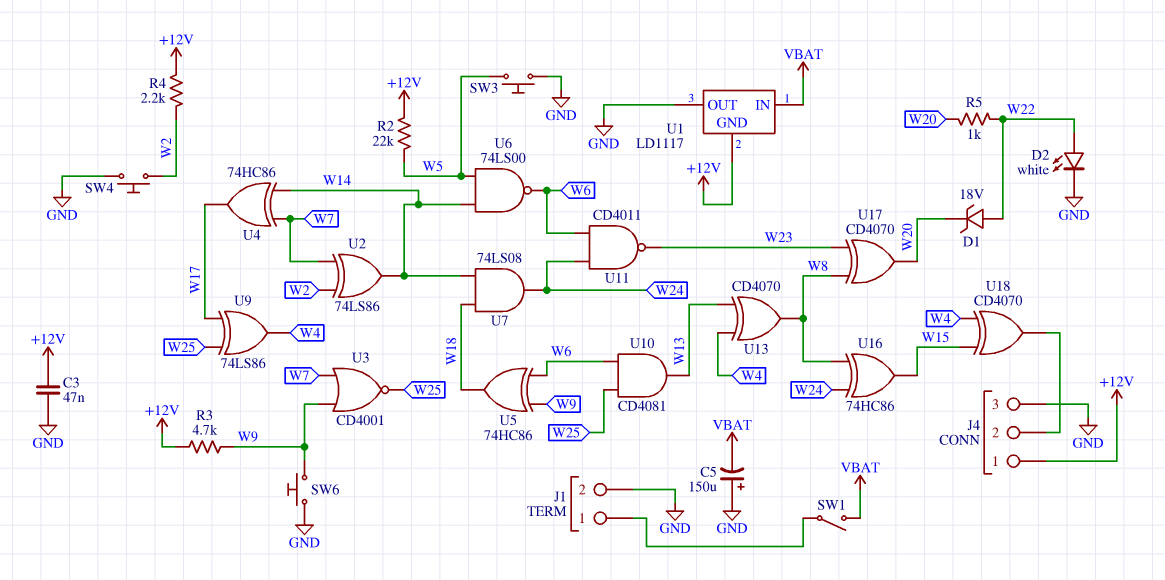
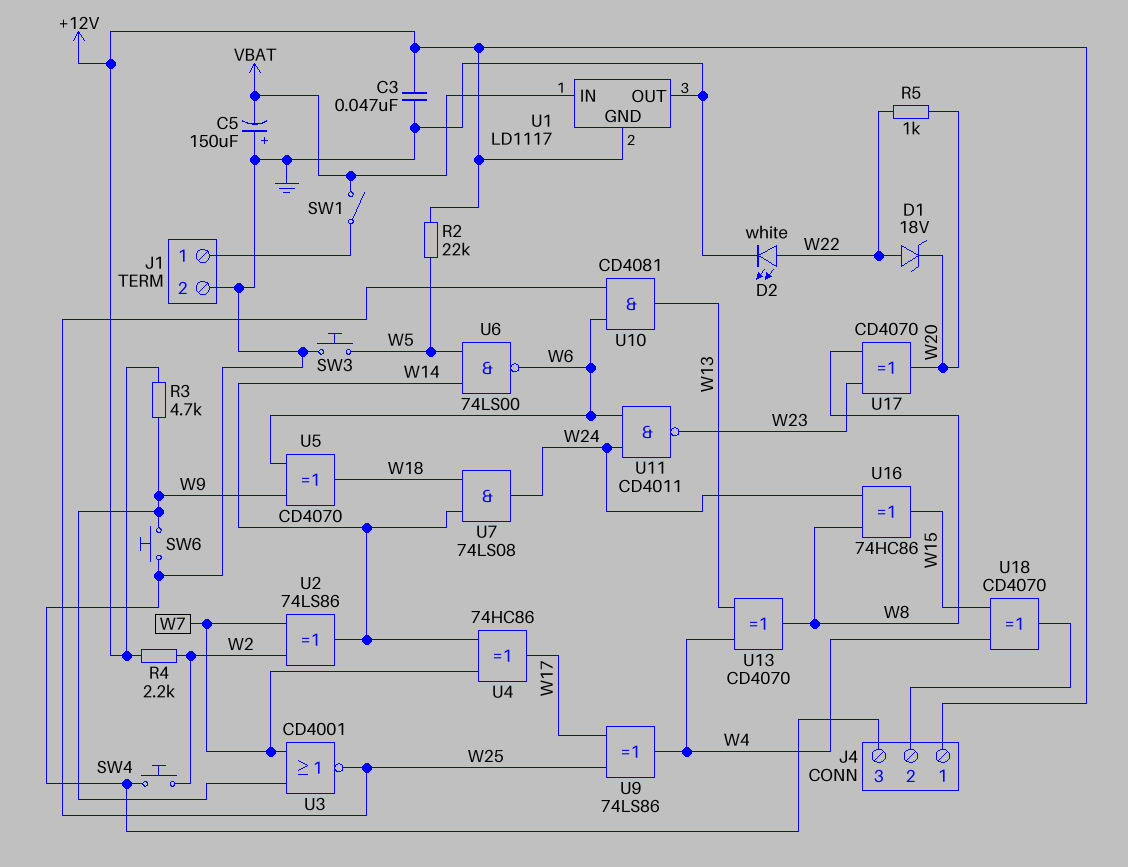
U5: XOR 74HC86 (in W6, in W9, out W18) -> XOR CD4070 (in W6, in W9, out W18)

